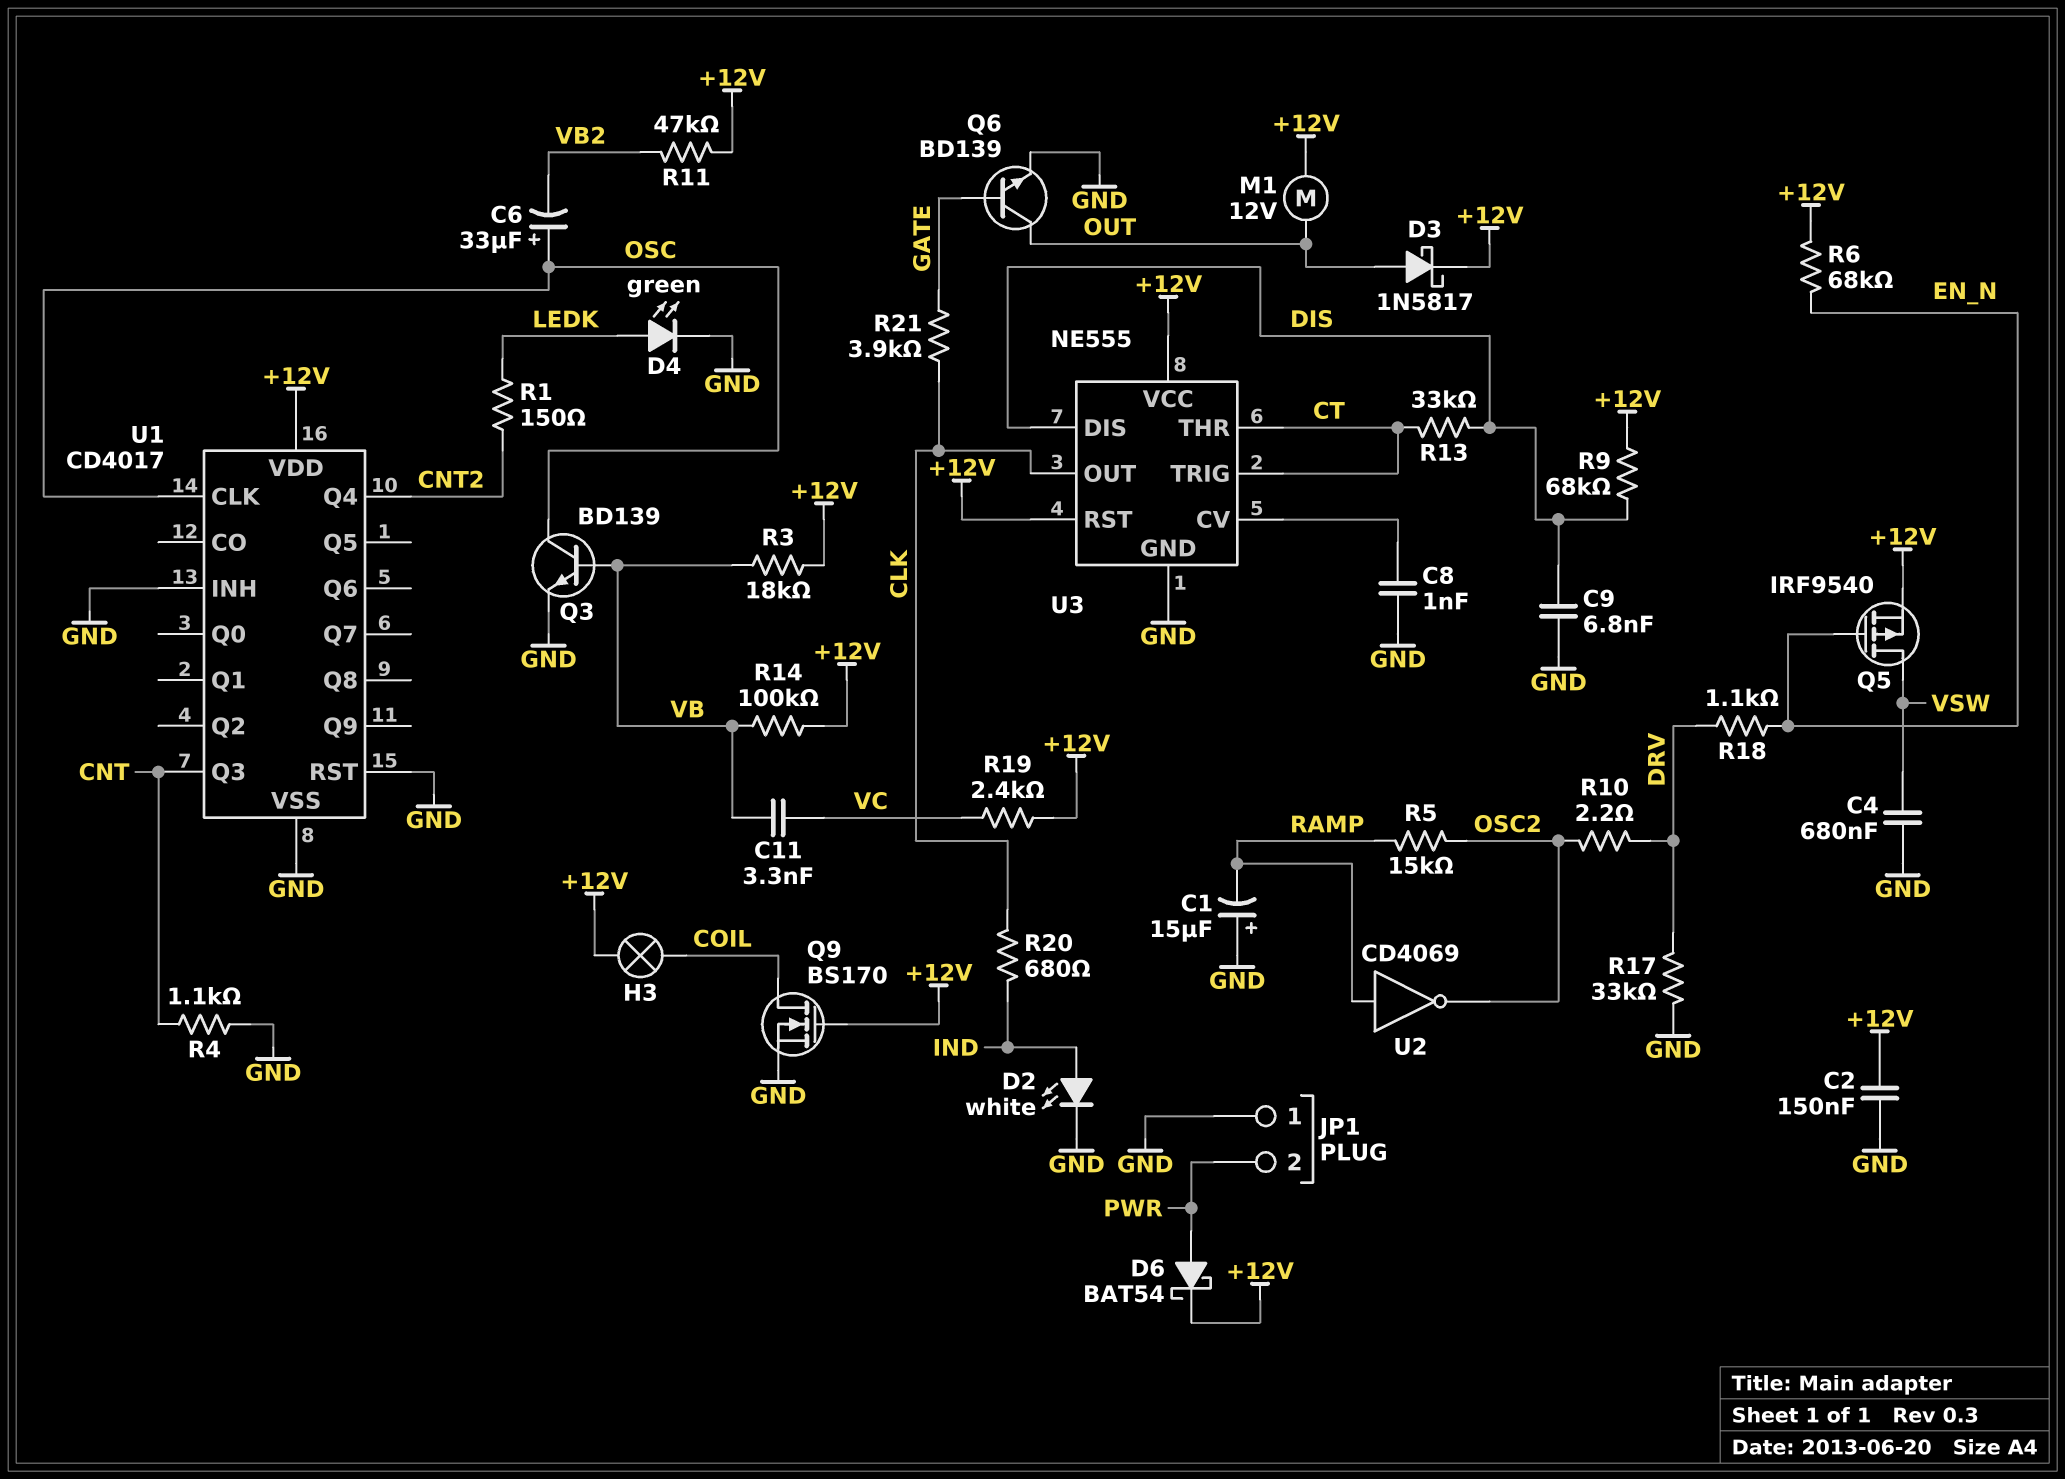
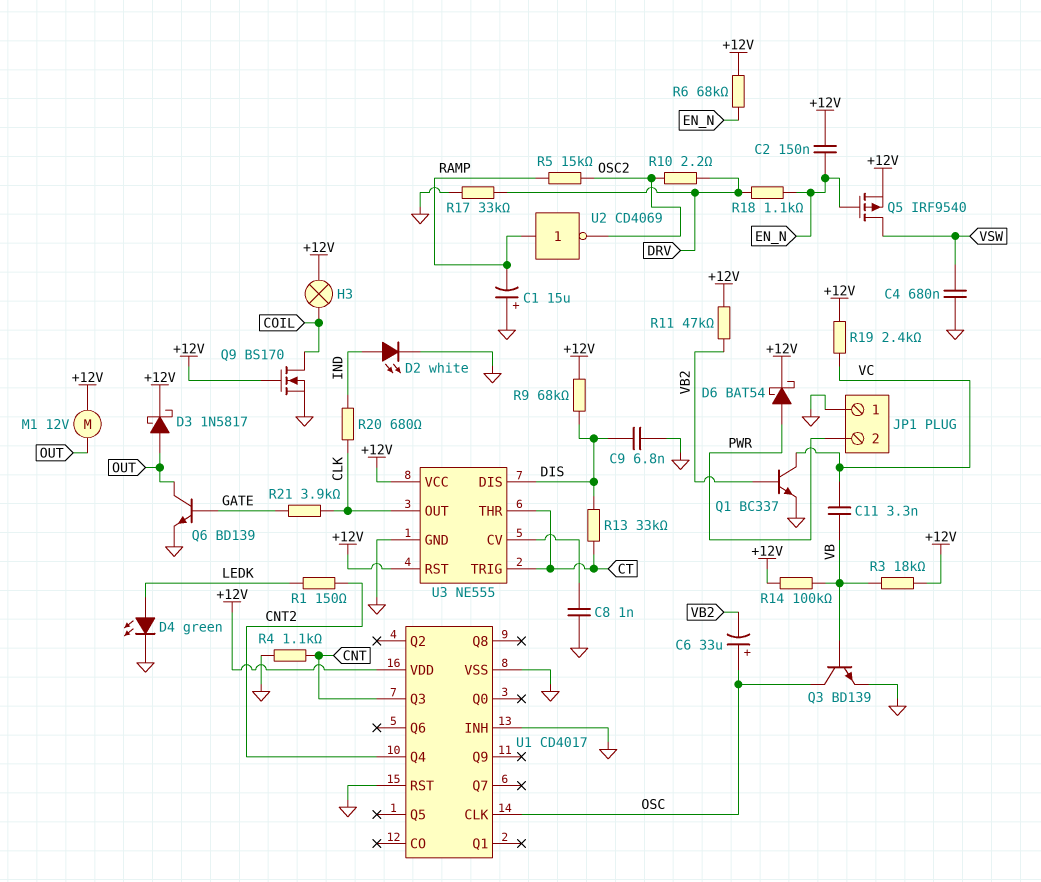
C2: 150nF (+12V, GND) -> 150nF (+12V, EN_N)
Q1: none -> NPN BC337 (B VB2, C VC, E GND)

